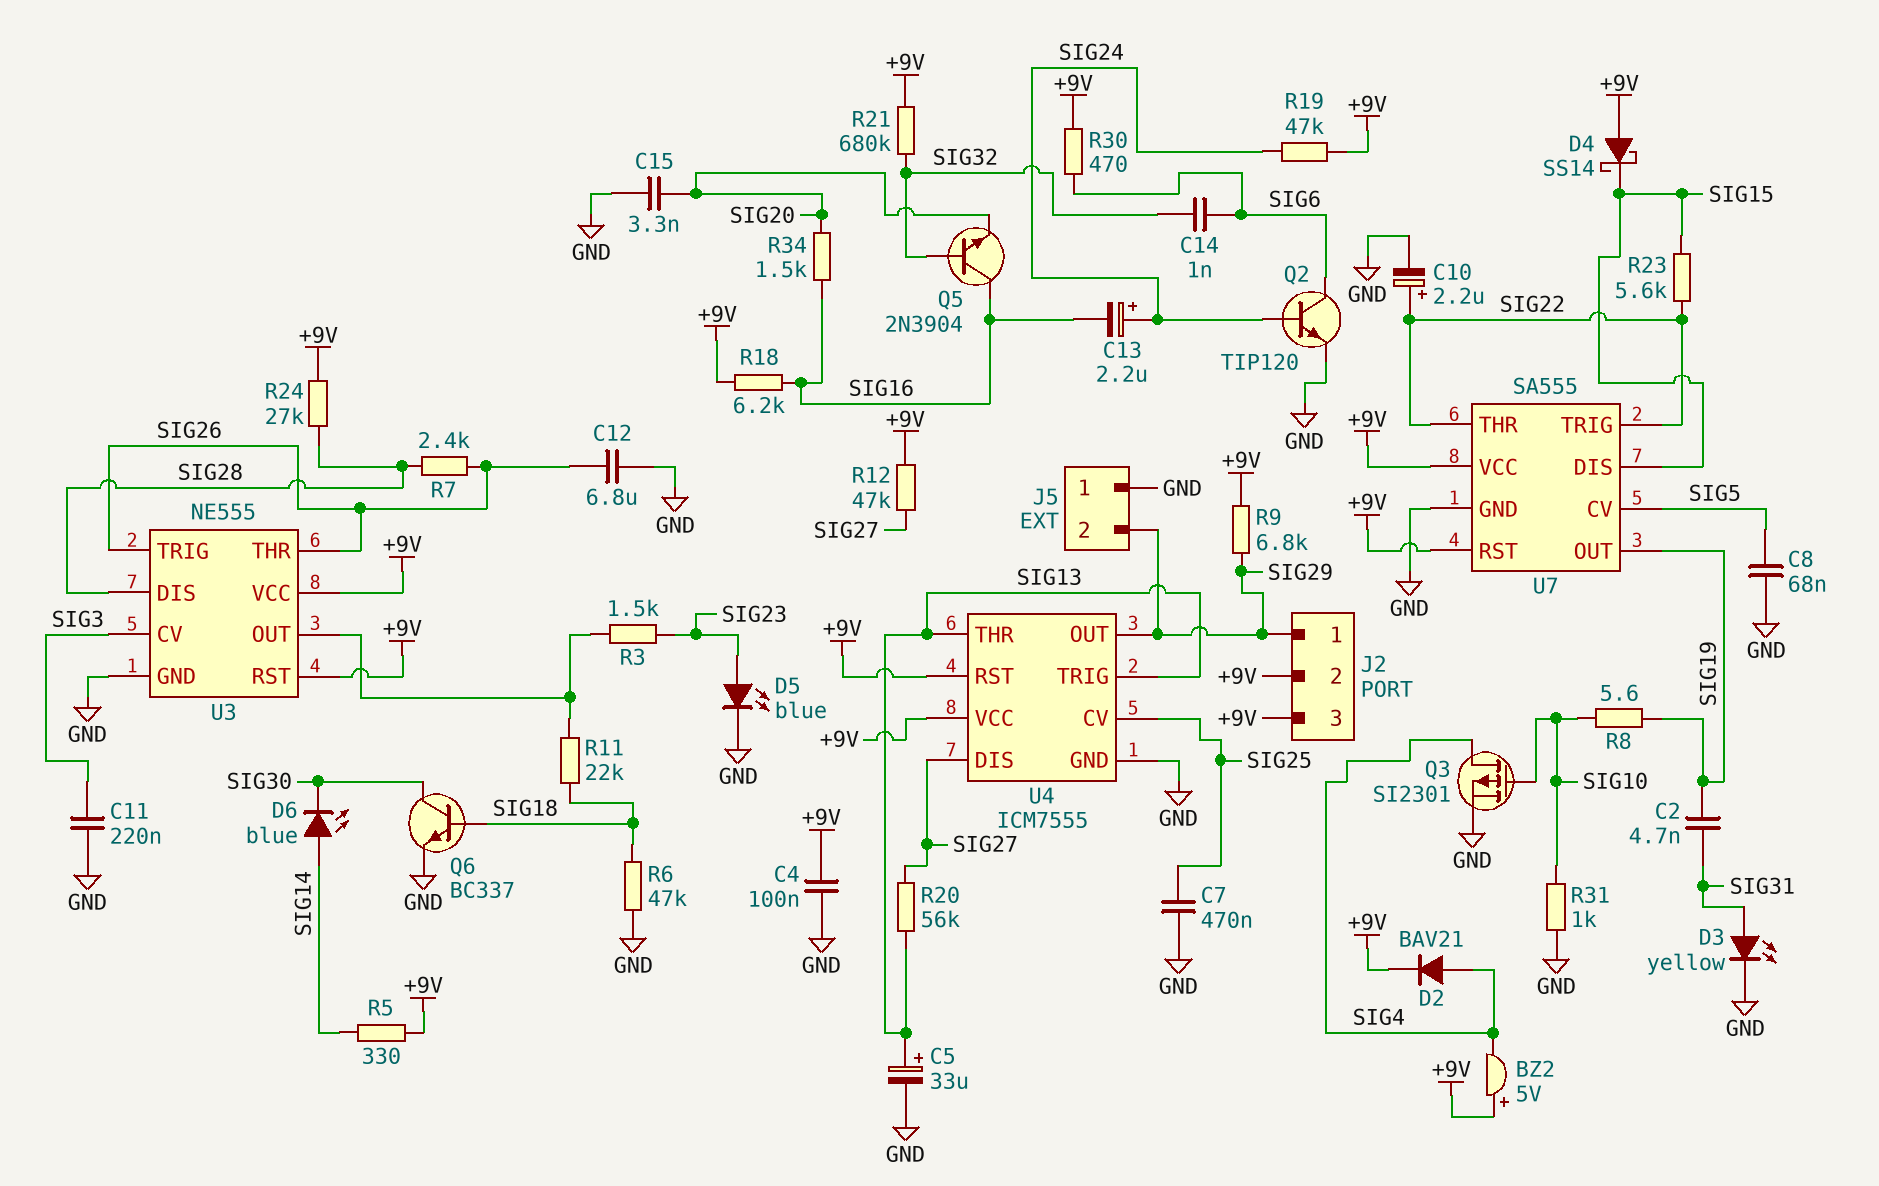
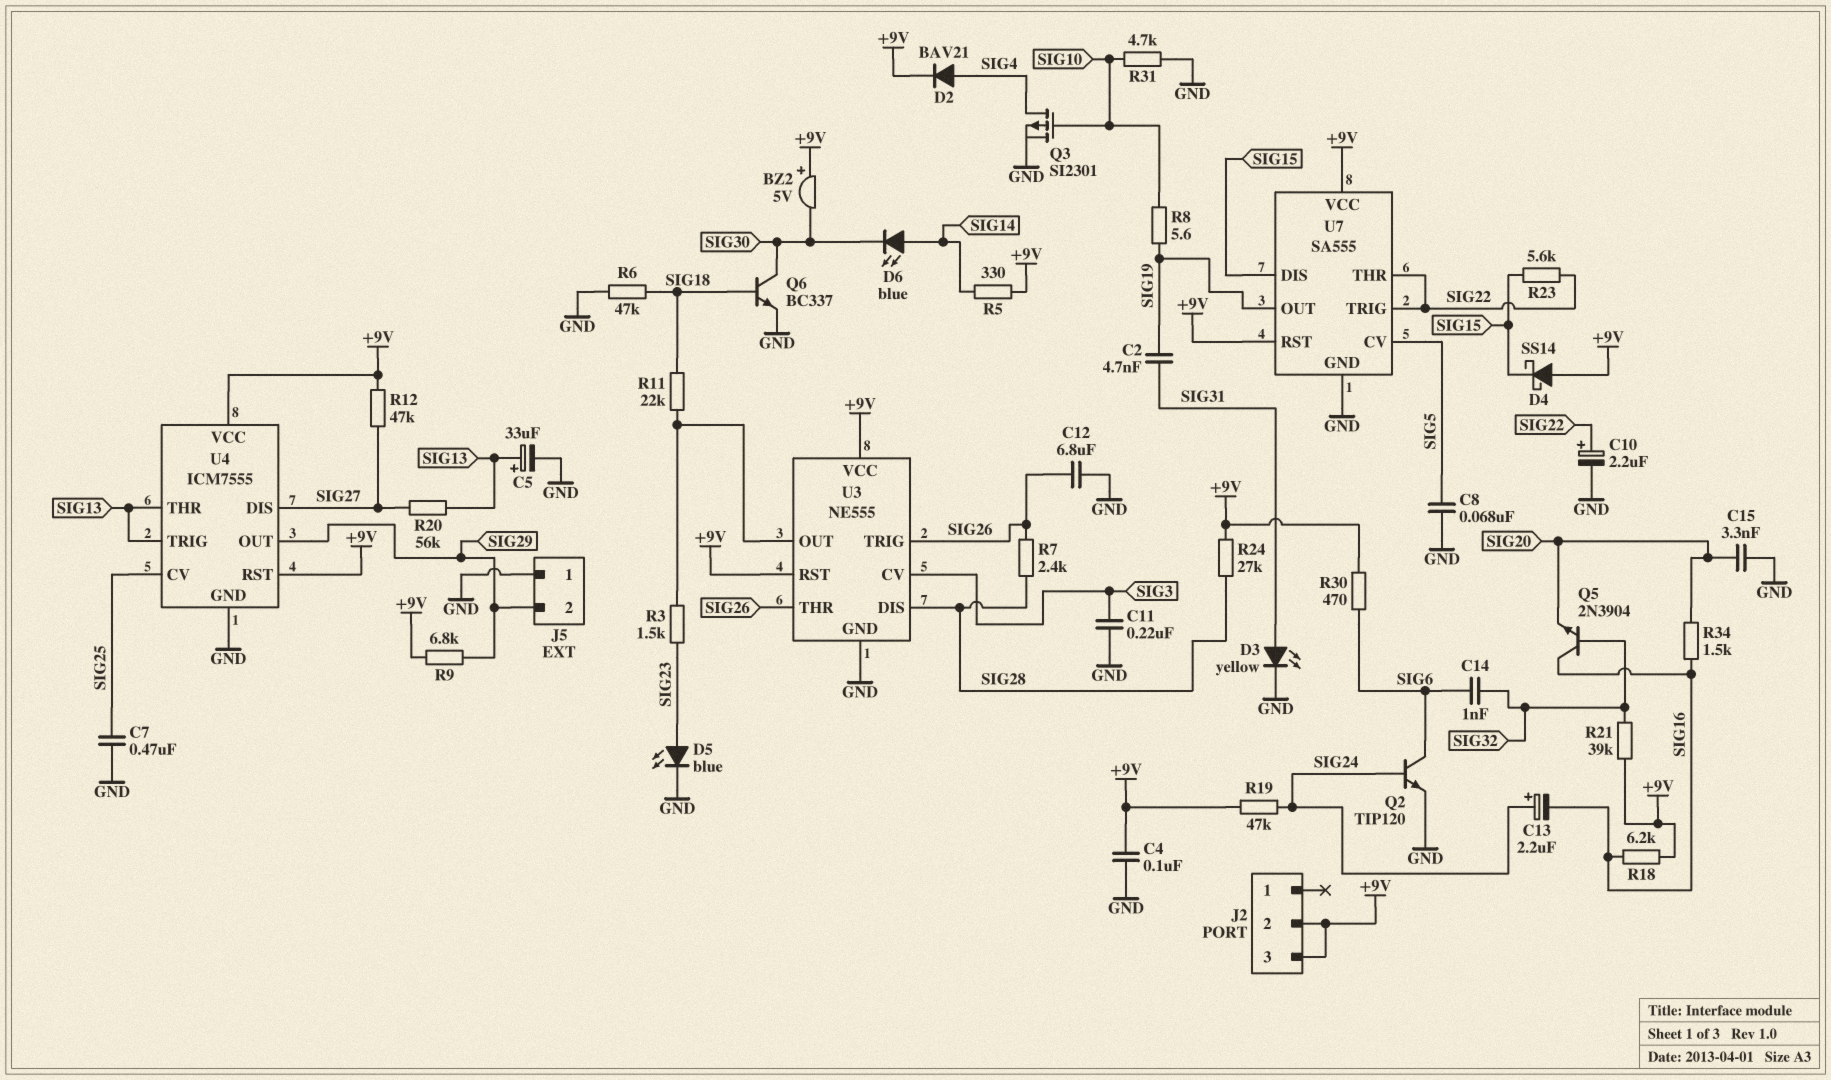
BZ2: buzzer 5V (plus +9V, minus SIG4) -> buzzer 5V (plus +9V, minus SIG30)
J2 pin 1: SIG29 -> none
R21: 680k (+9V, SIG32) -> 39k (+9V, SIG32)
R31: 1k (GND, SIG10) -> 4.7k (GND, SIG10)

